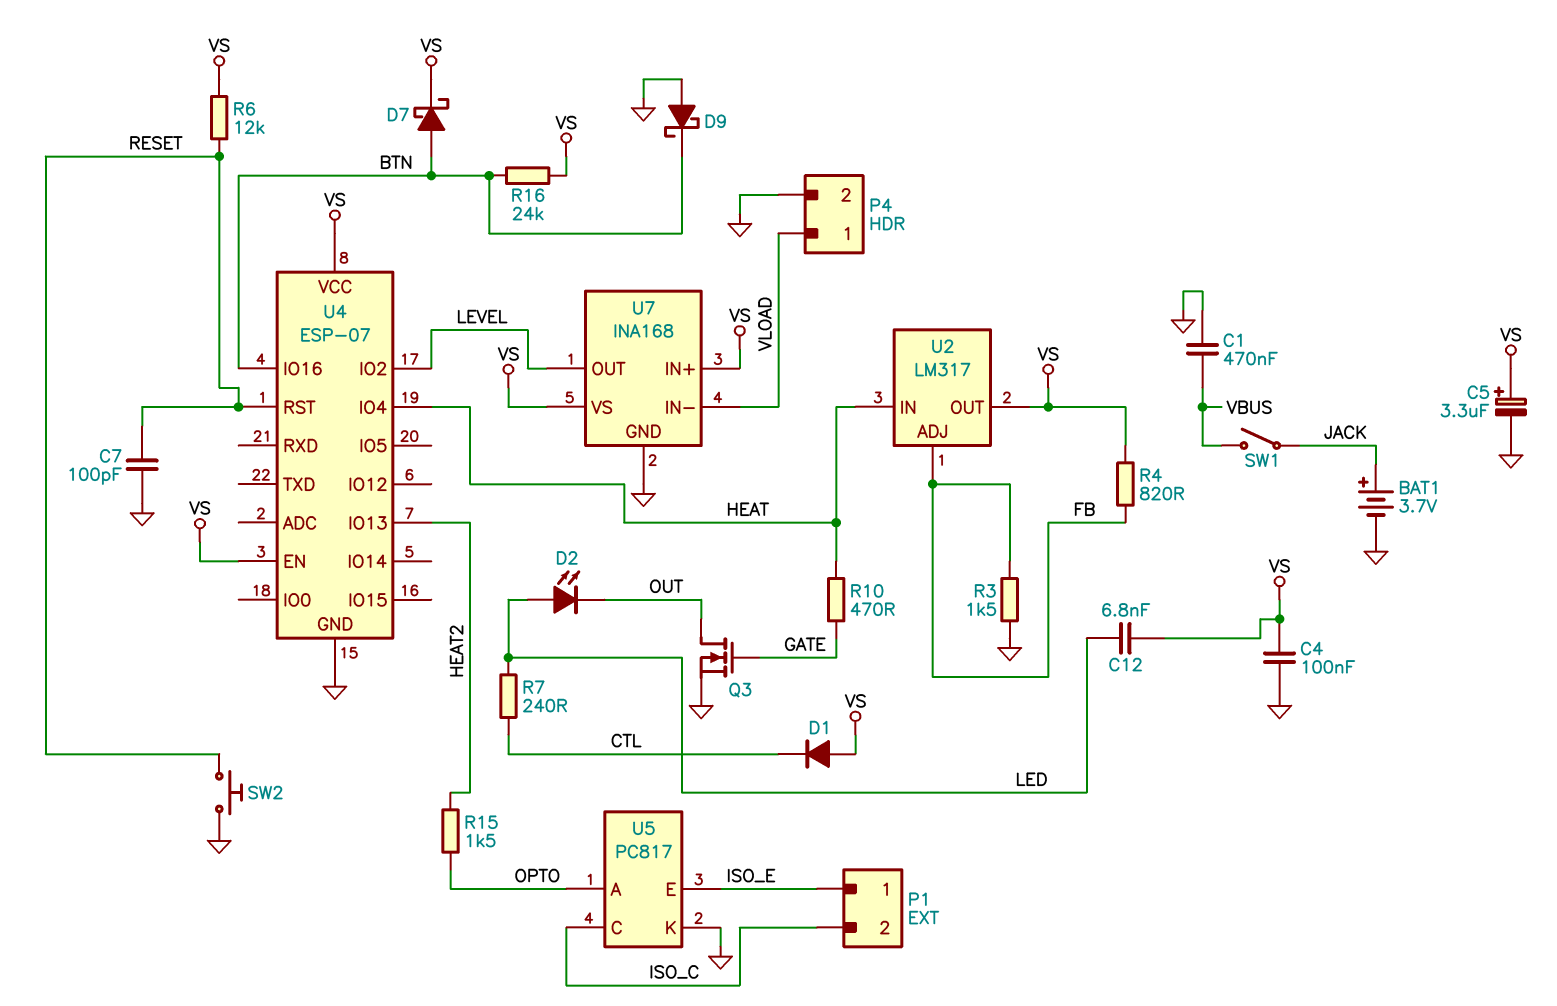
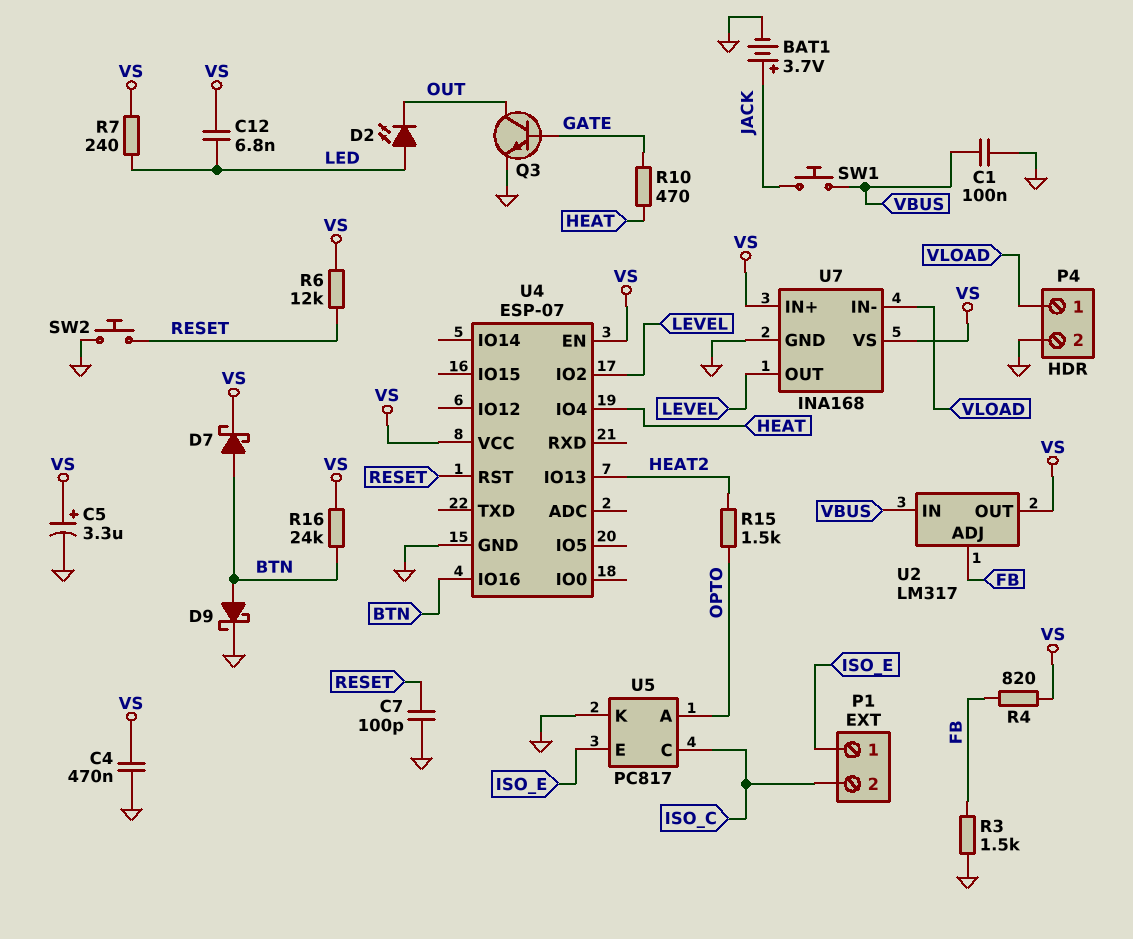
C1: 470nF (GND, VBUS) -> 100nF (GND, VBUS)
C4: 100nF (GND, VS) -> 470nF (GND, VS)
D1: diode (A VS, K CTL) -> none
D9: schottky (A GND, K BTN) -> schottky (A BTN, K GND)
Q3: NMOS (G GATE, D OUT, S GND) -> NPN (B GATE, C OUT, E GND)
R7: 240 (CTL, LED) -> 240 (LED, VS)
SW1: switch (JACK, VBUS) -> button (JACK, VBUS)
U2 pin IN: HEAT -> VBUS

